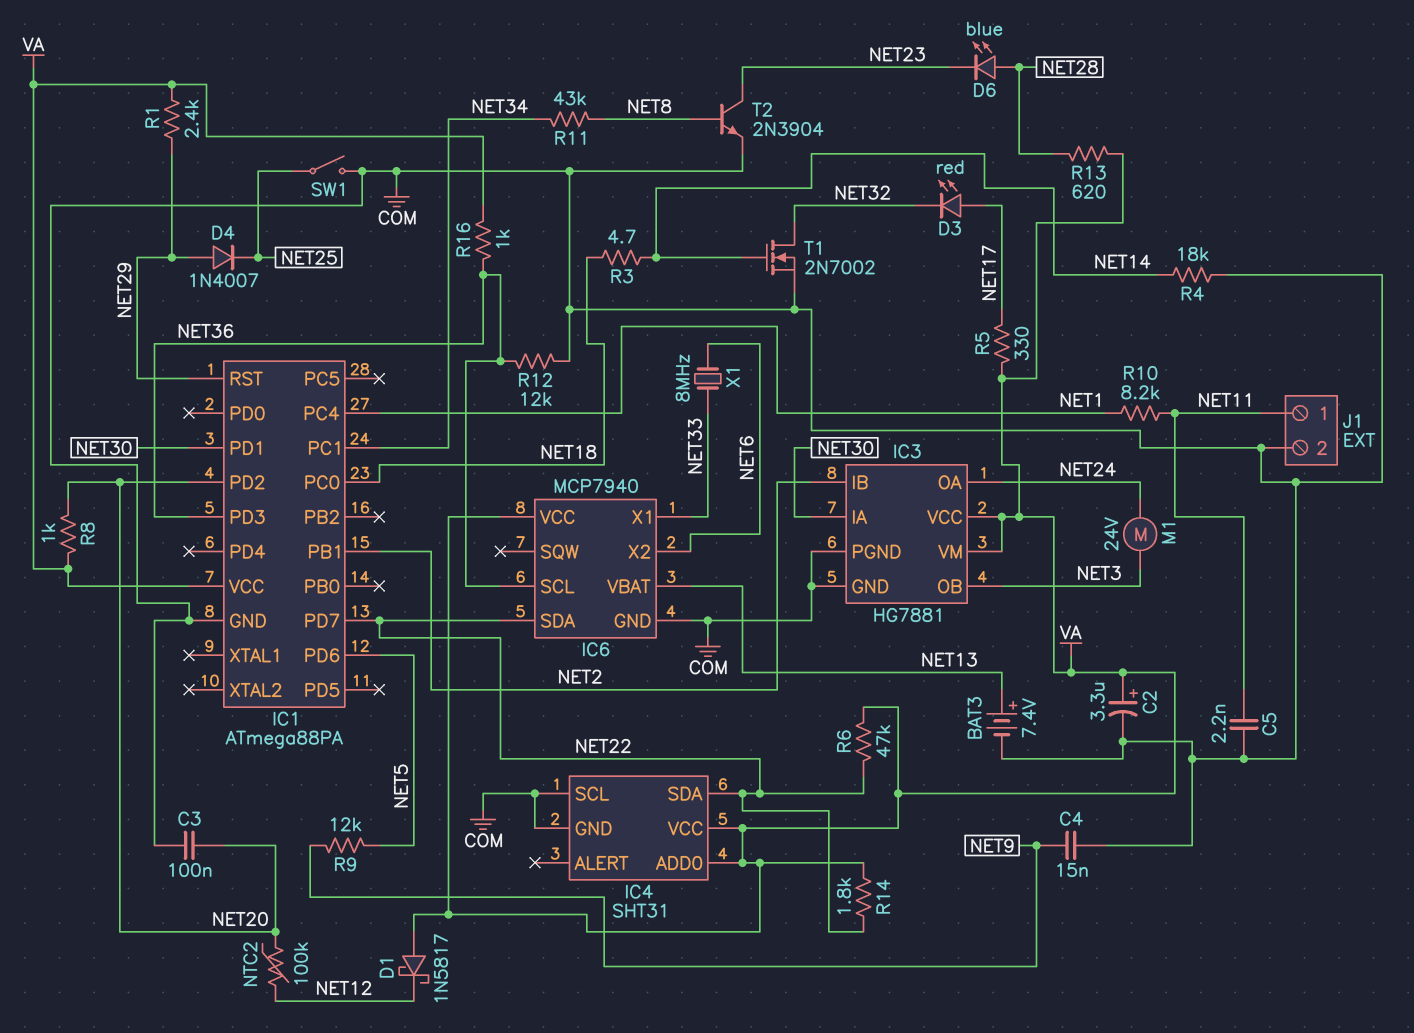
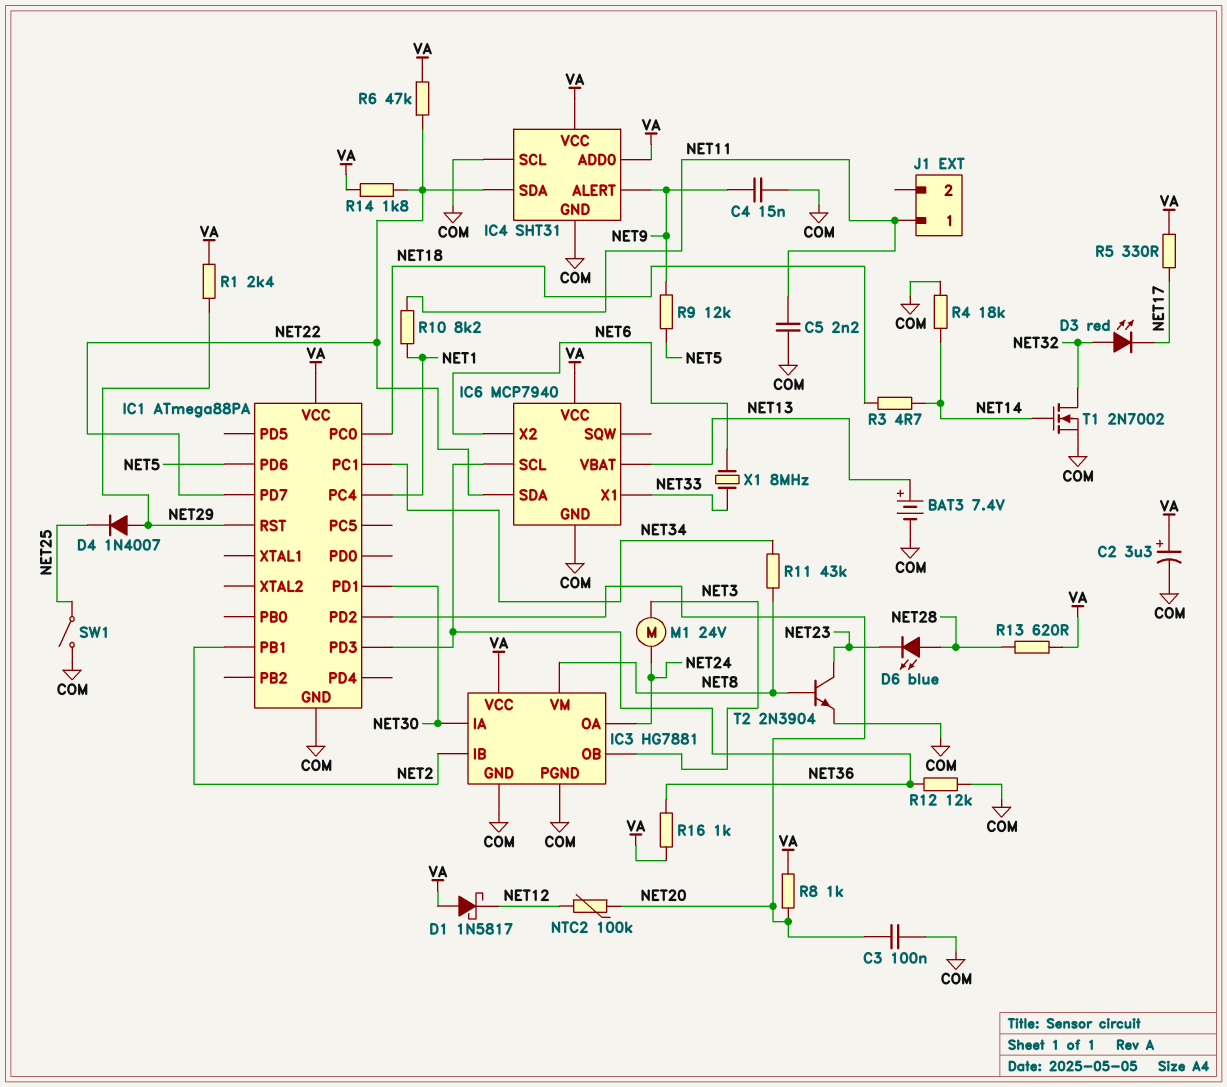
D3: LED red (A NET17, K NET32) -> LED red (A NET32, K NET17)
IC3 pin VM: VA -> NET8
IC4 pin ALERT: none -> NET9
J1 pin 2: COM -> none

